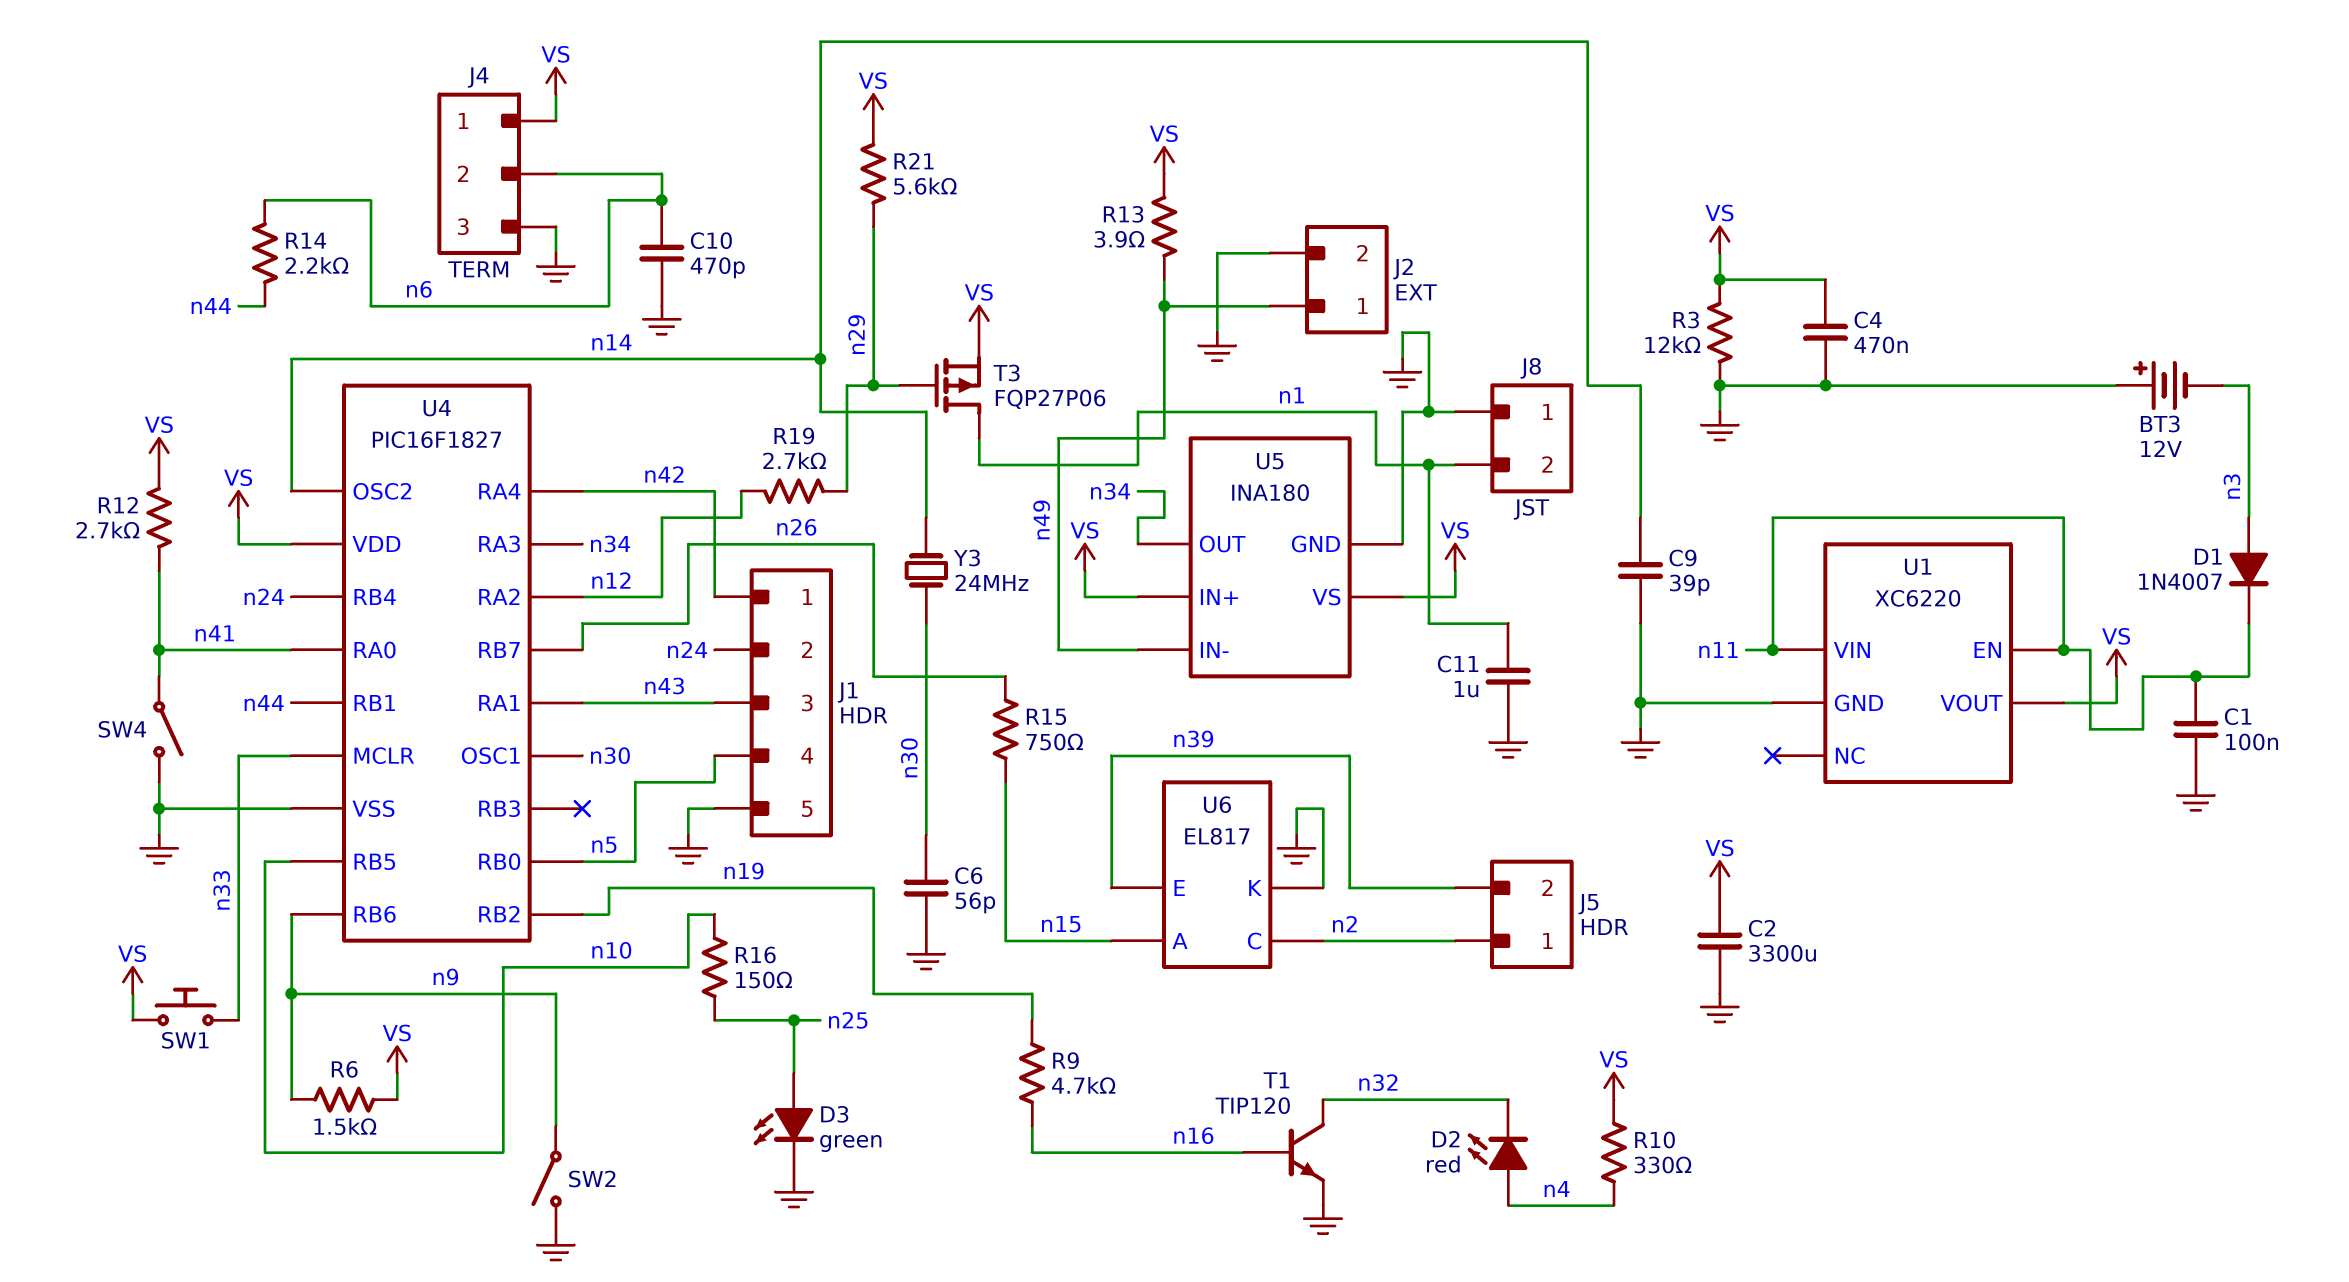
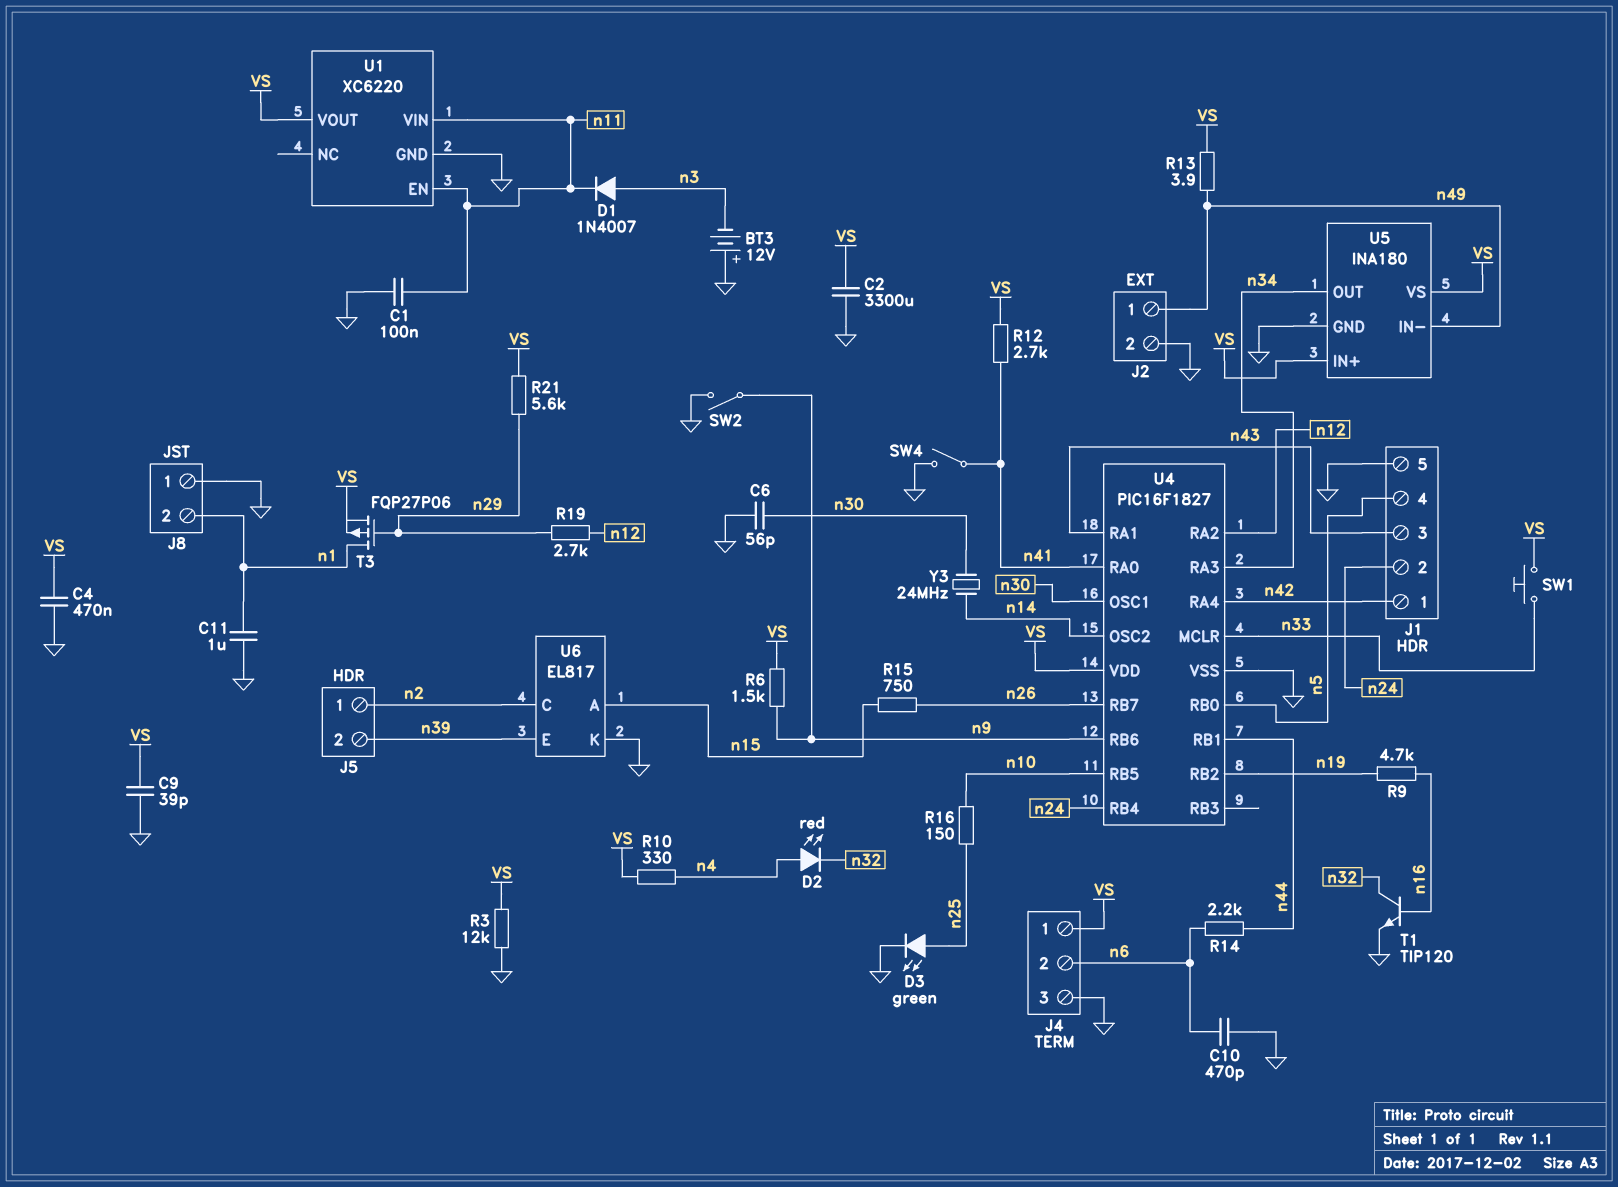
C9: 39pF (GND, n14) -> 39pF (GND, VS)

